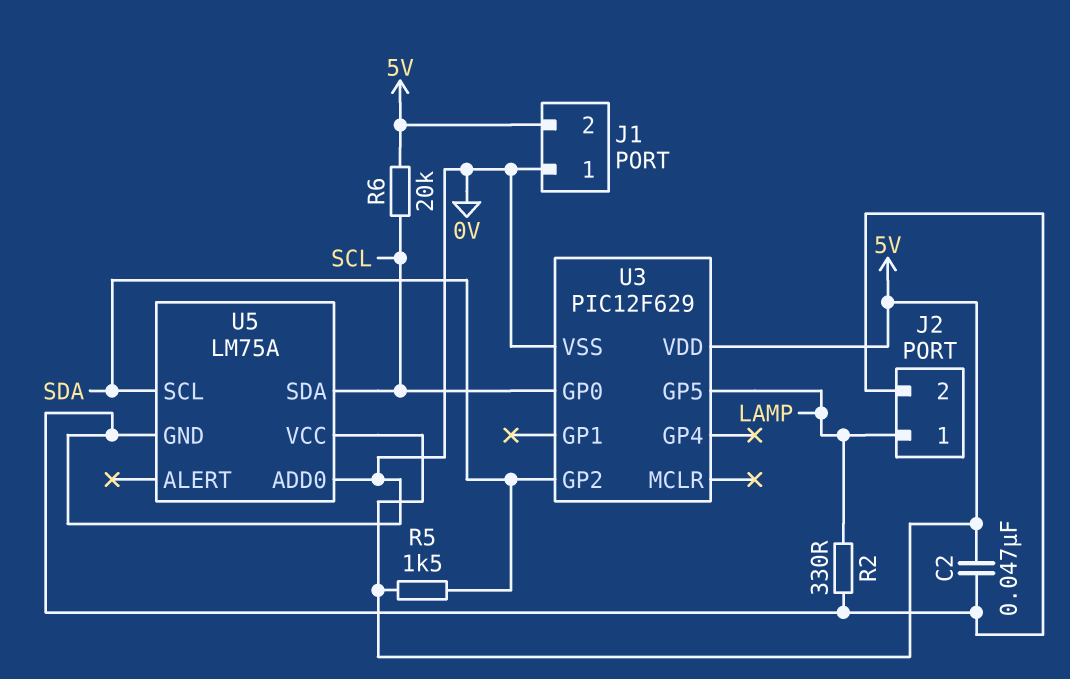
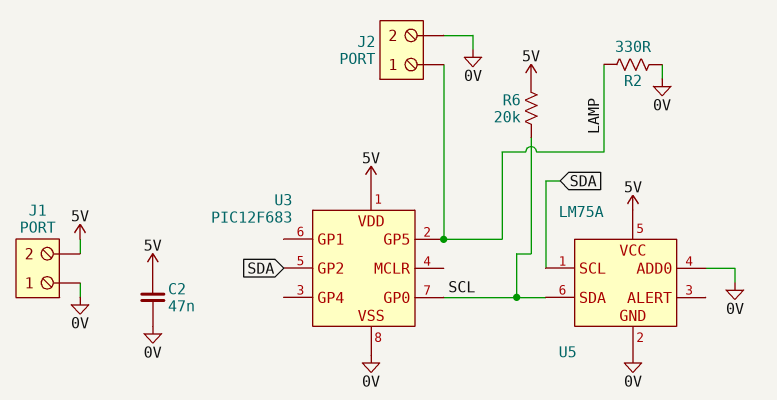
R5: 1.5k (5V, SDA) -> none
U3: PIC12F629 -> PIC12F683

